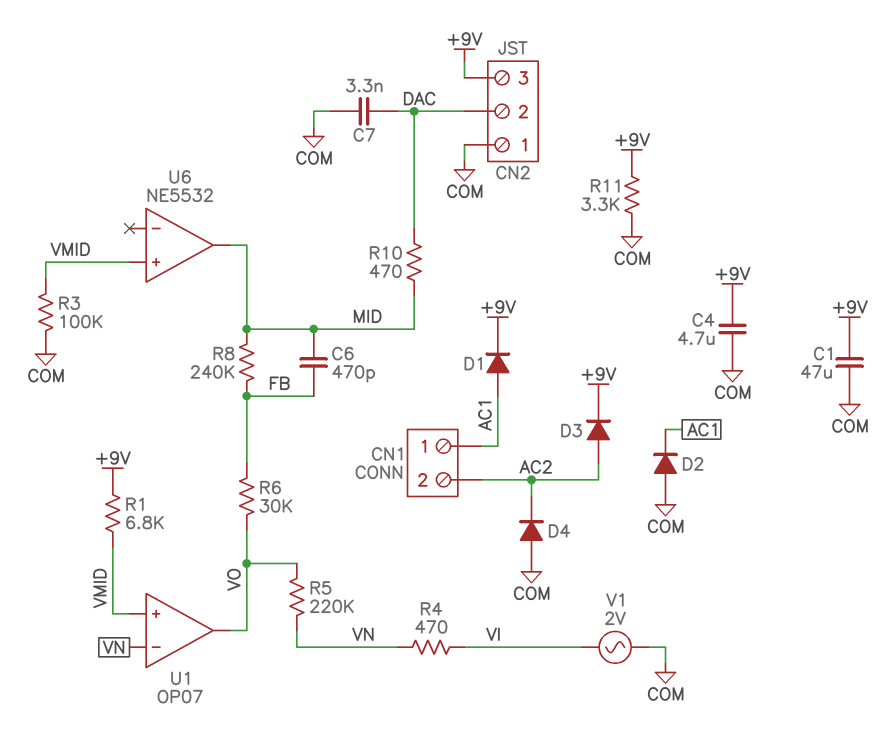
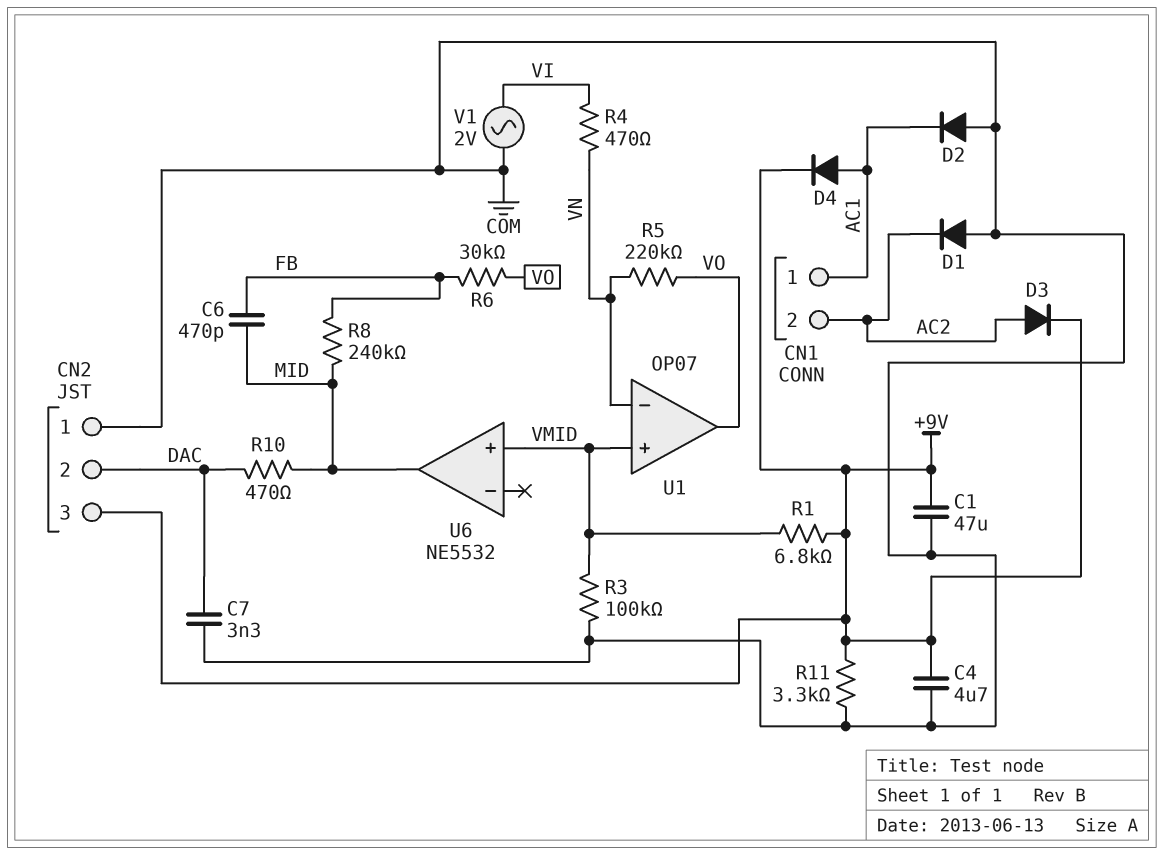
D1: diode (A AC1, K +9V) -> diode (A COM, K AC2)
D4: diode (A COM, K AC2) -> diode (A AC1, K +9V)

